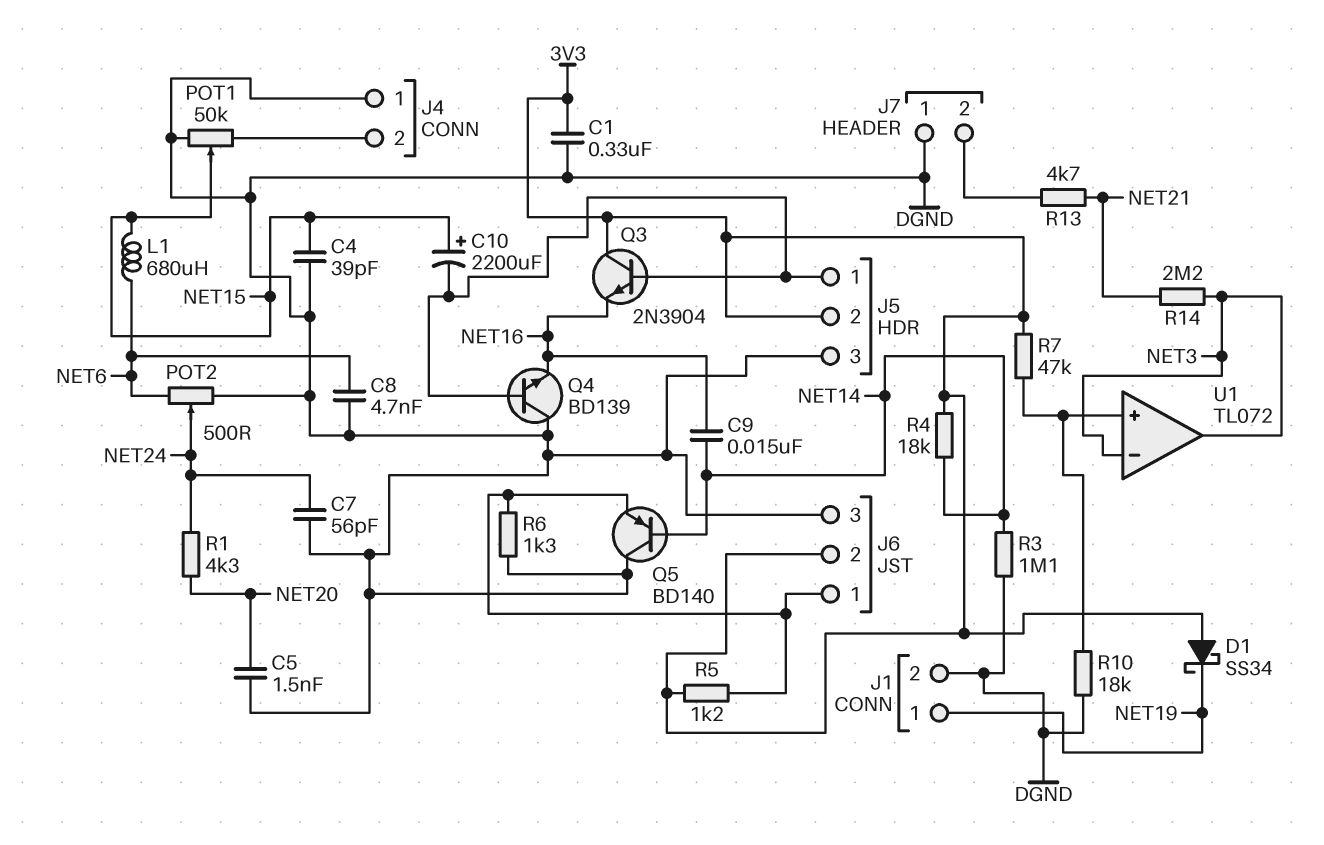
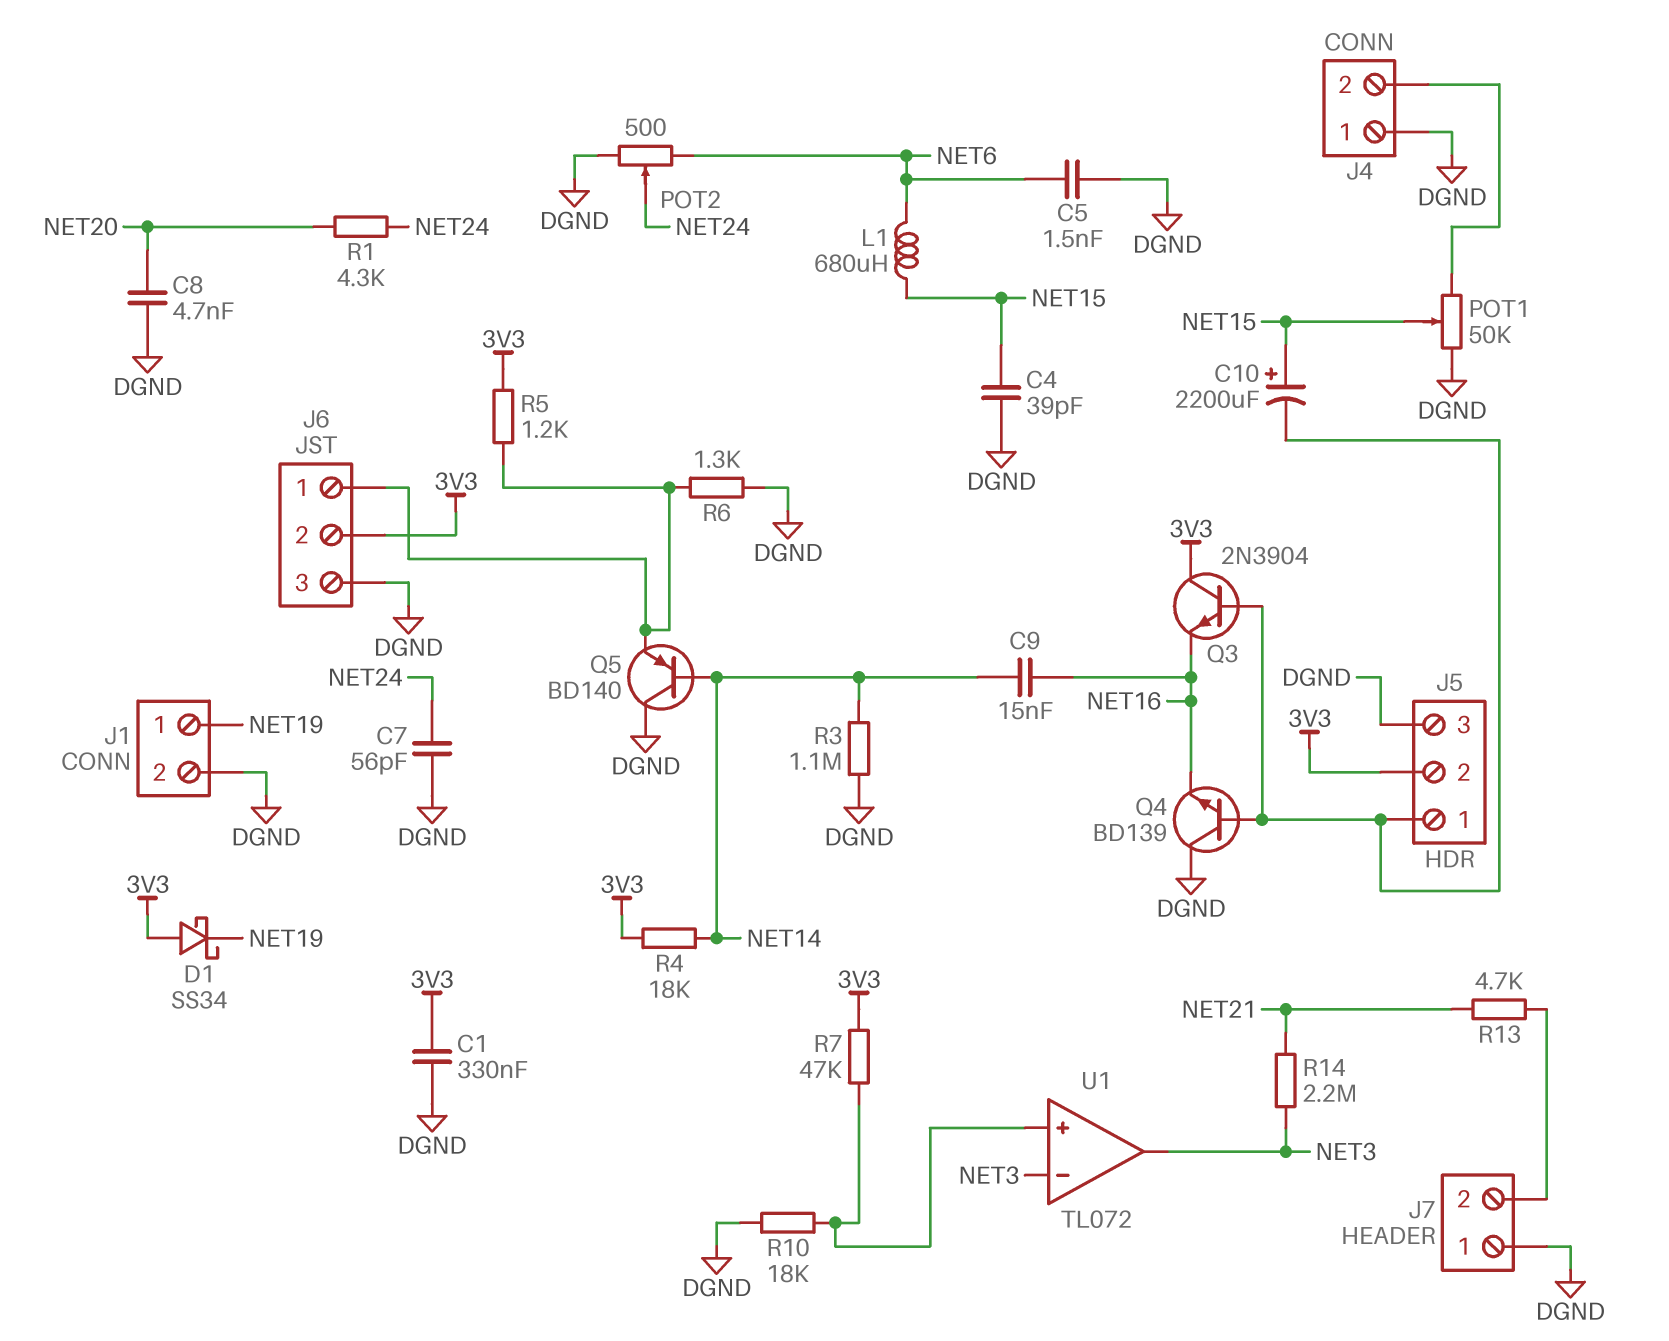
C5: 1.5nF (DGND, NET20) -> 1.5nF (DGND, NET6)
C8: 4.7nF (DGND, NET6) -> 4.7nF (DGND, NET20)

